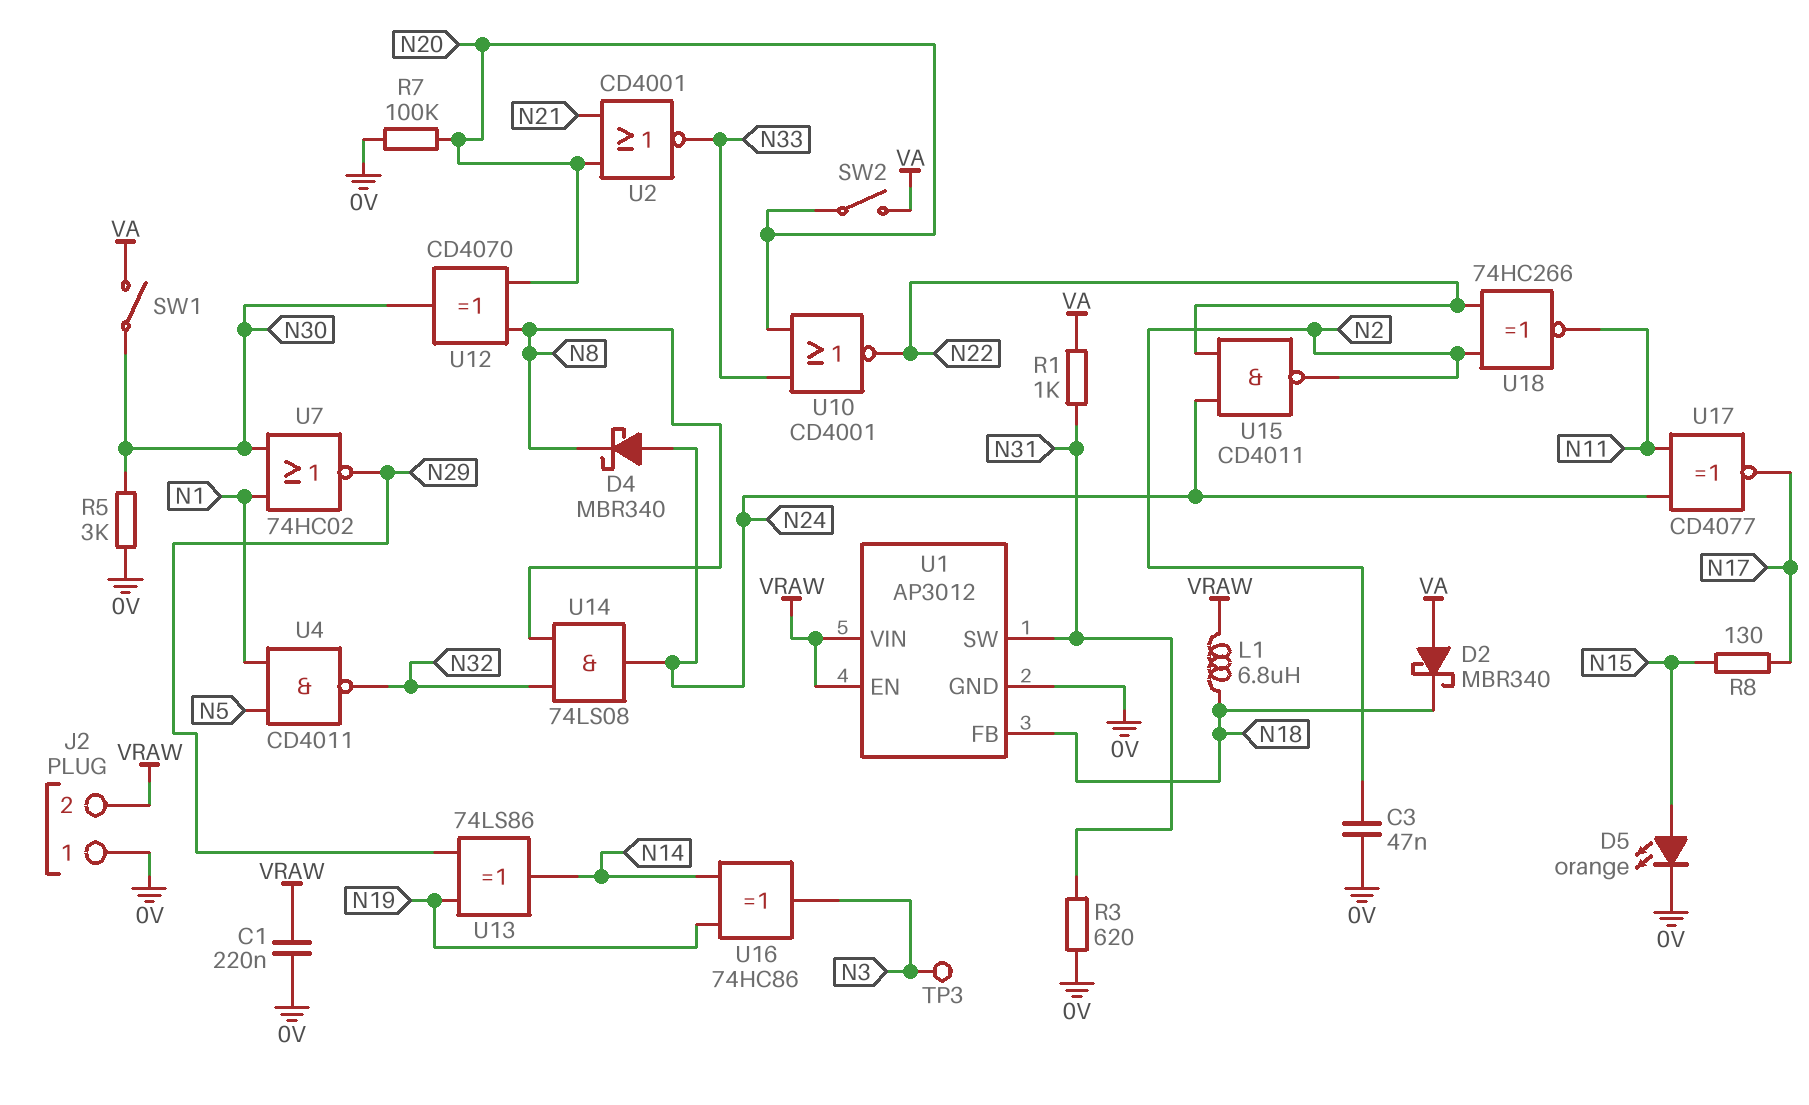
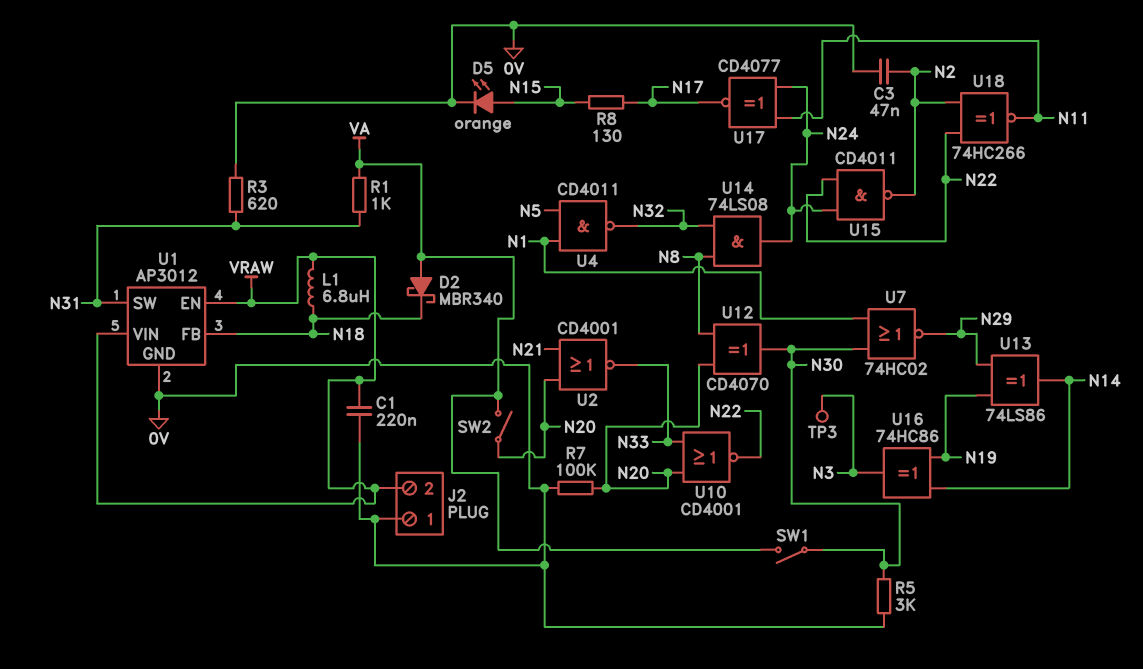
D4: schottky MBR340 (A N24, K N8) -> none

